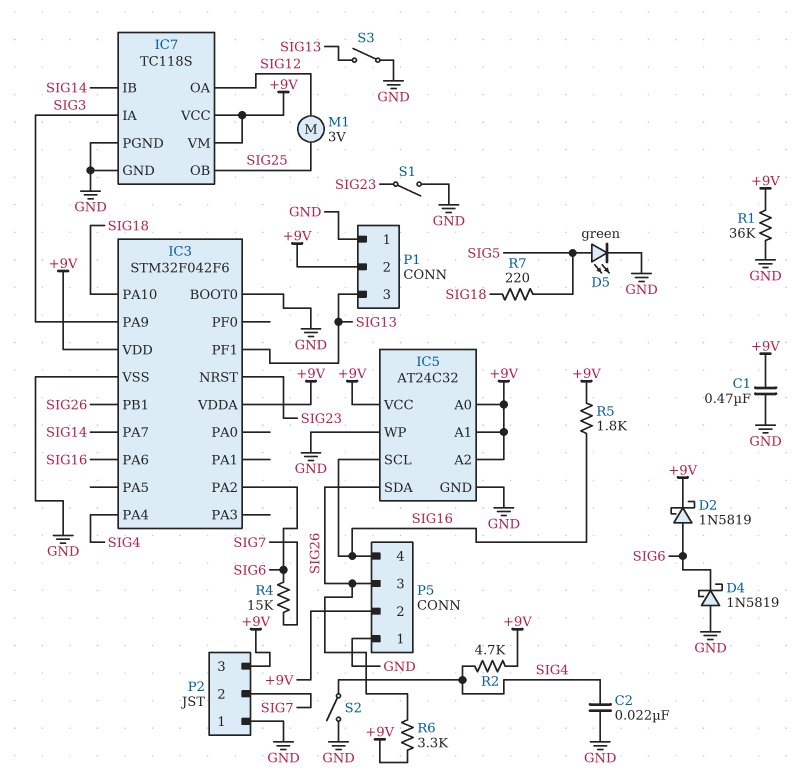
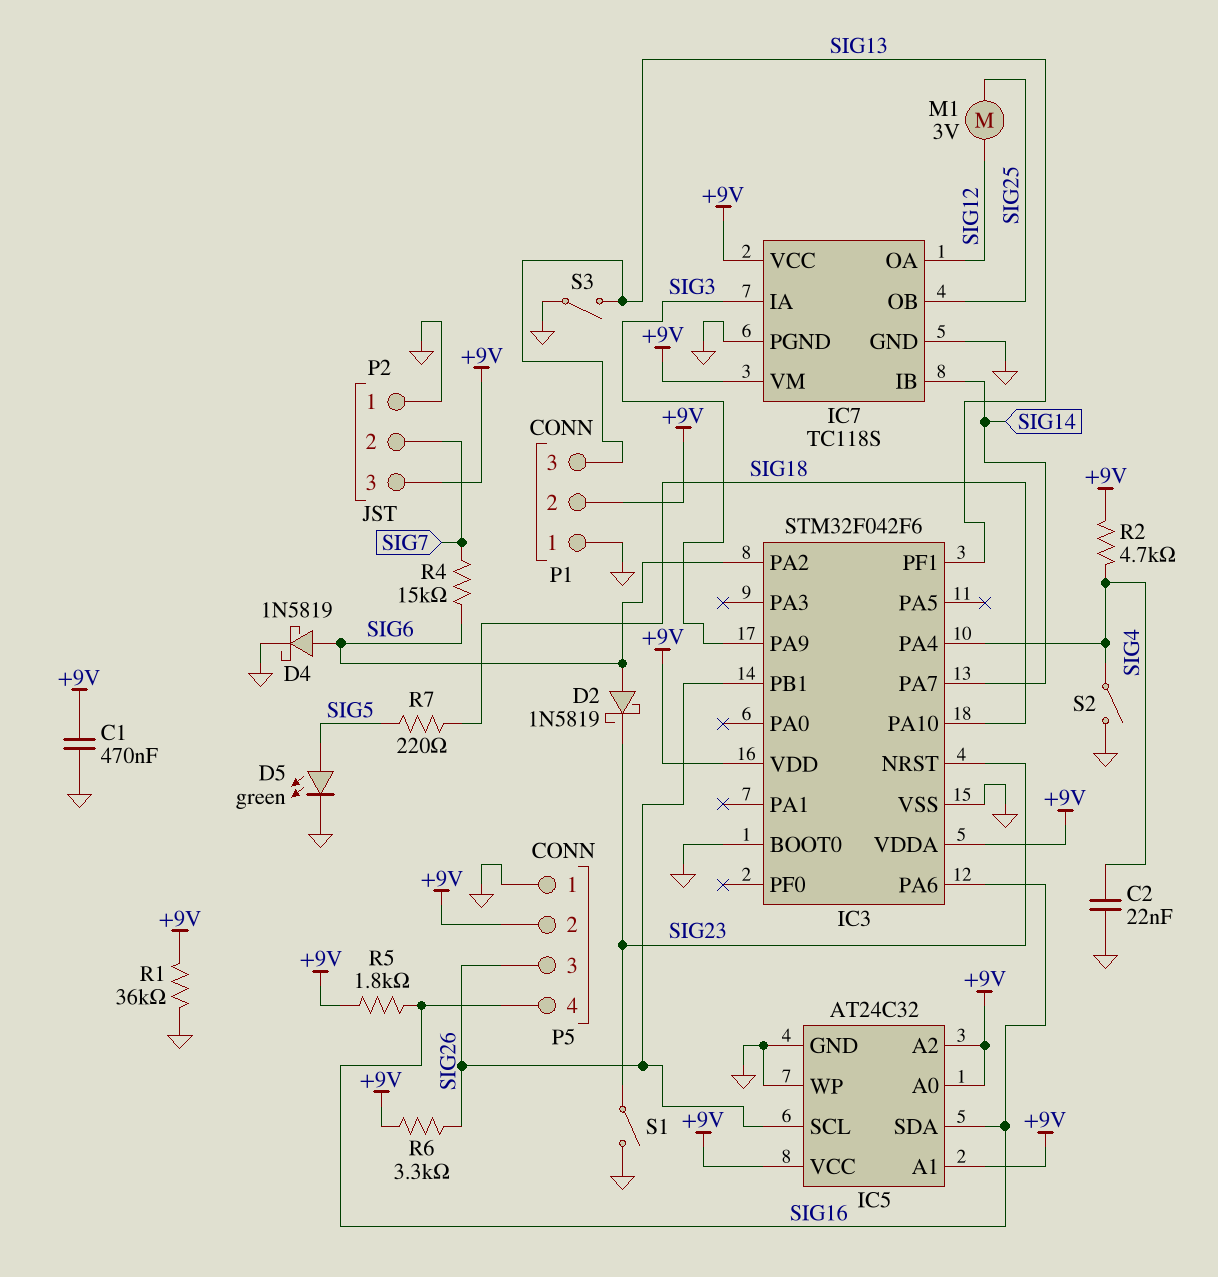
D2: schottky 1N5819 (A SIG6, K +9V) -> schottky 1N5819 (A SIG6, K SIG23)
D4: schottky 1N5819 (A GND, K SIG6) -> schottky 1N5819 (A SIG6, K GND)
IC5 pin SCL: SIG16 -> SIG26
IC5 pin SDA: SIG26 -> SIG16

